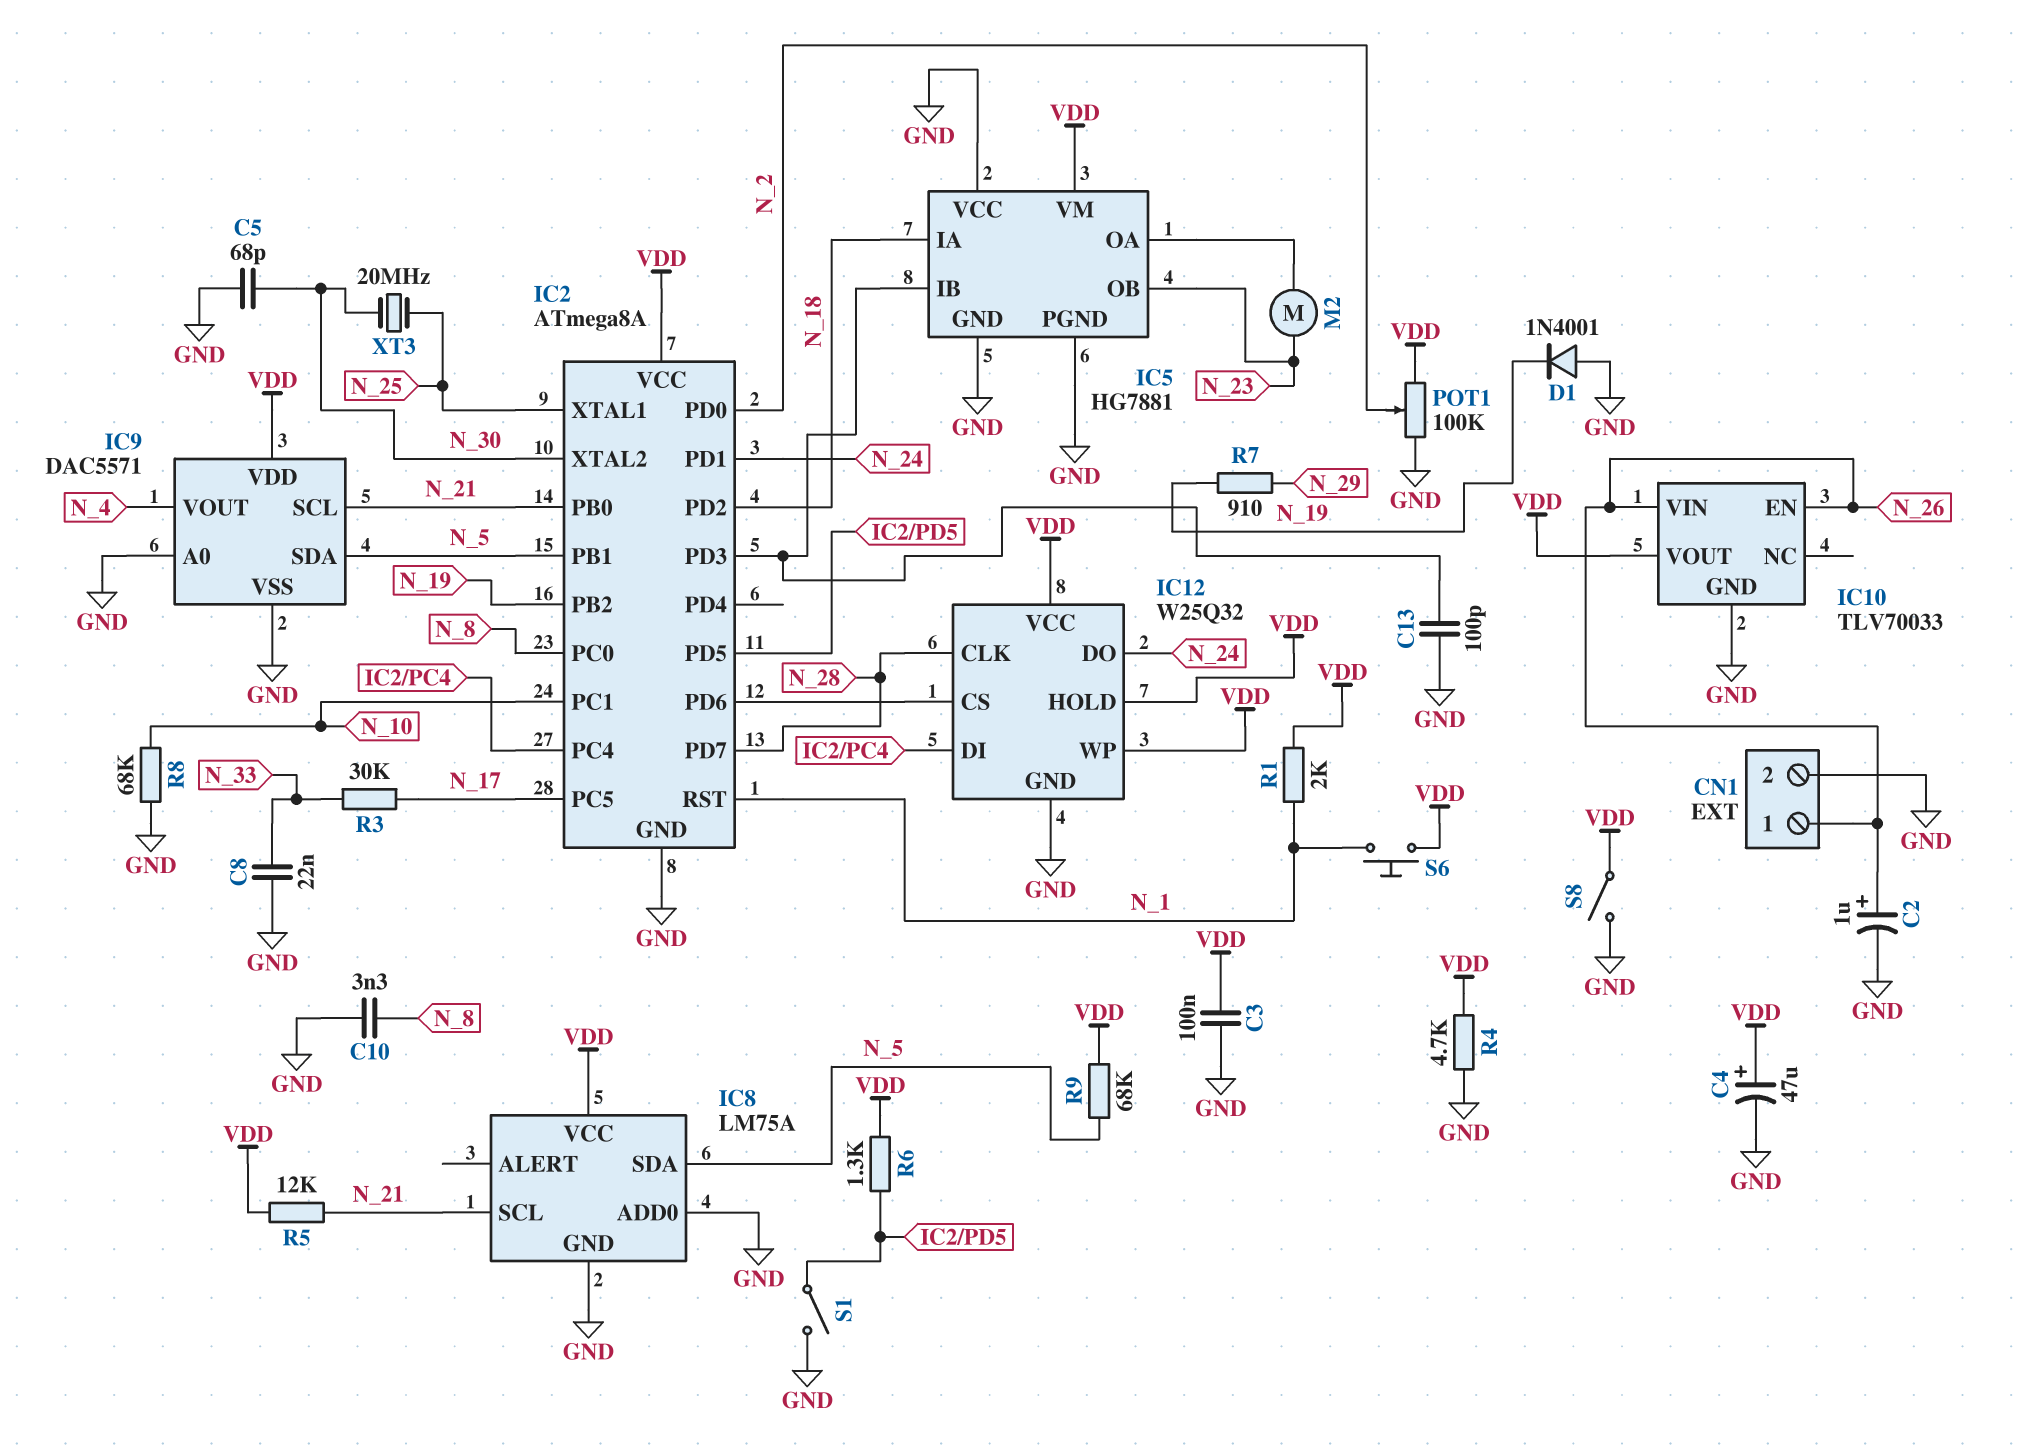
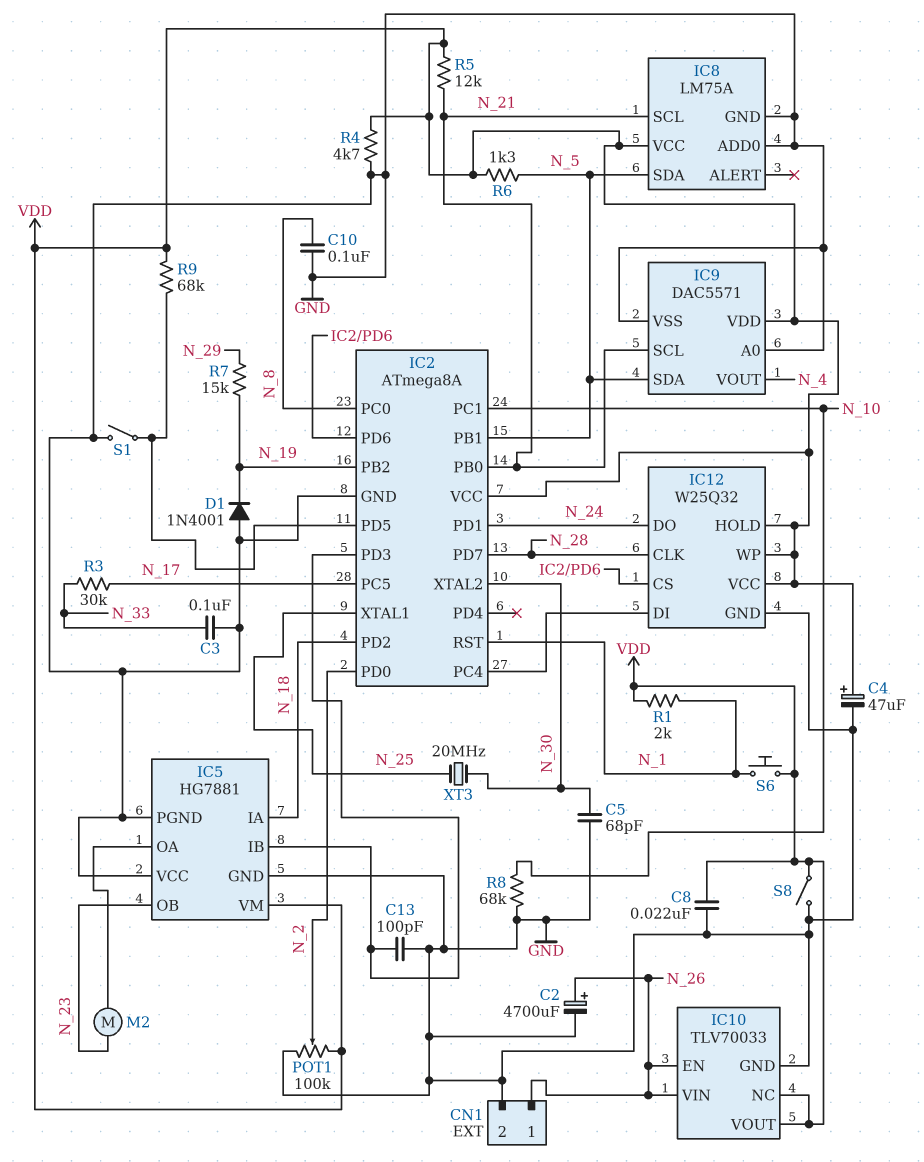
C2: 1uF (plus N_26, minus GND) -> 4700uF (plus N_26, minus GND)
C3: 100nF (GND, VDD) -> 100nF (GND, N_33)
C8: 22nF (GND, N_33) -> 22nF (GND, VDD)
C10: 3.3nF (GND, N_8) -> 100nF (GND, N_8)
IC10 pin NC: none -> VDD
R6: 1.3k (IC2/PD5, VDD) -> 1.3k (N_5, VDD)
R7: 910 (N_19, N_29) -> 15k (N_19, N_29)
R9: 68k (N_5, VDD) -> 68k (IC2/PD5, VDD)

